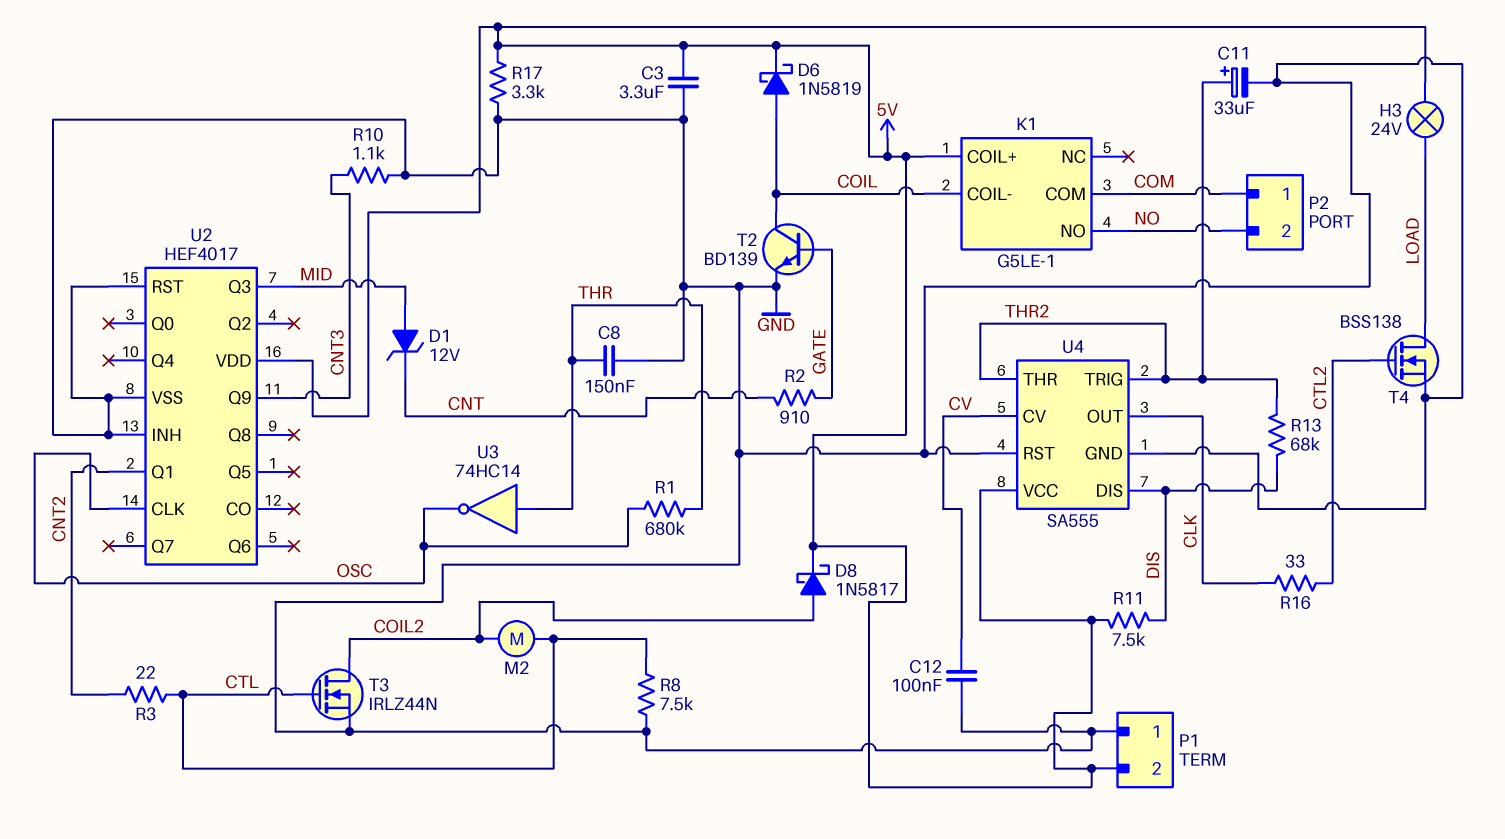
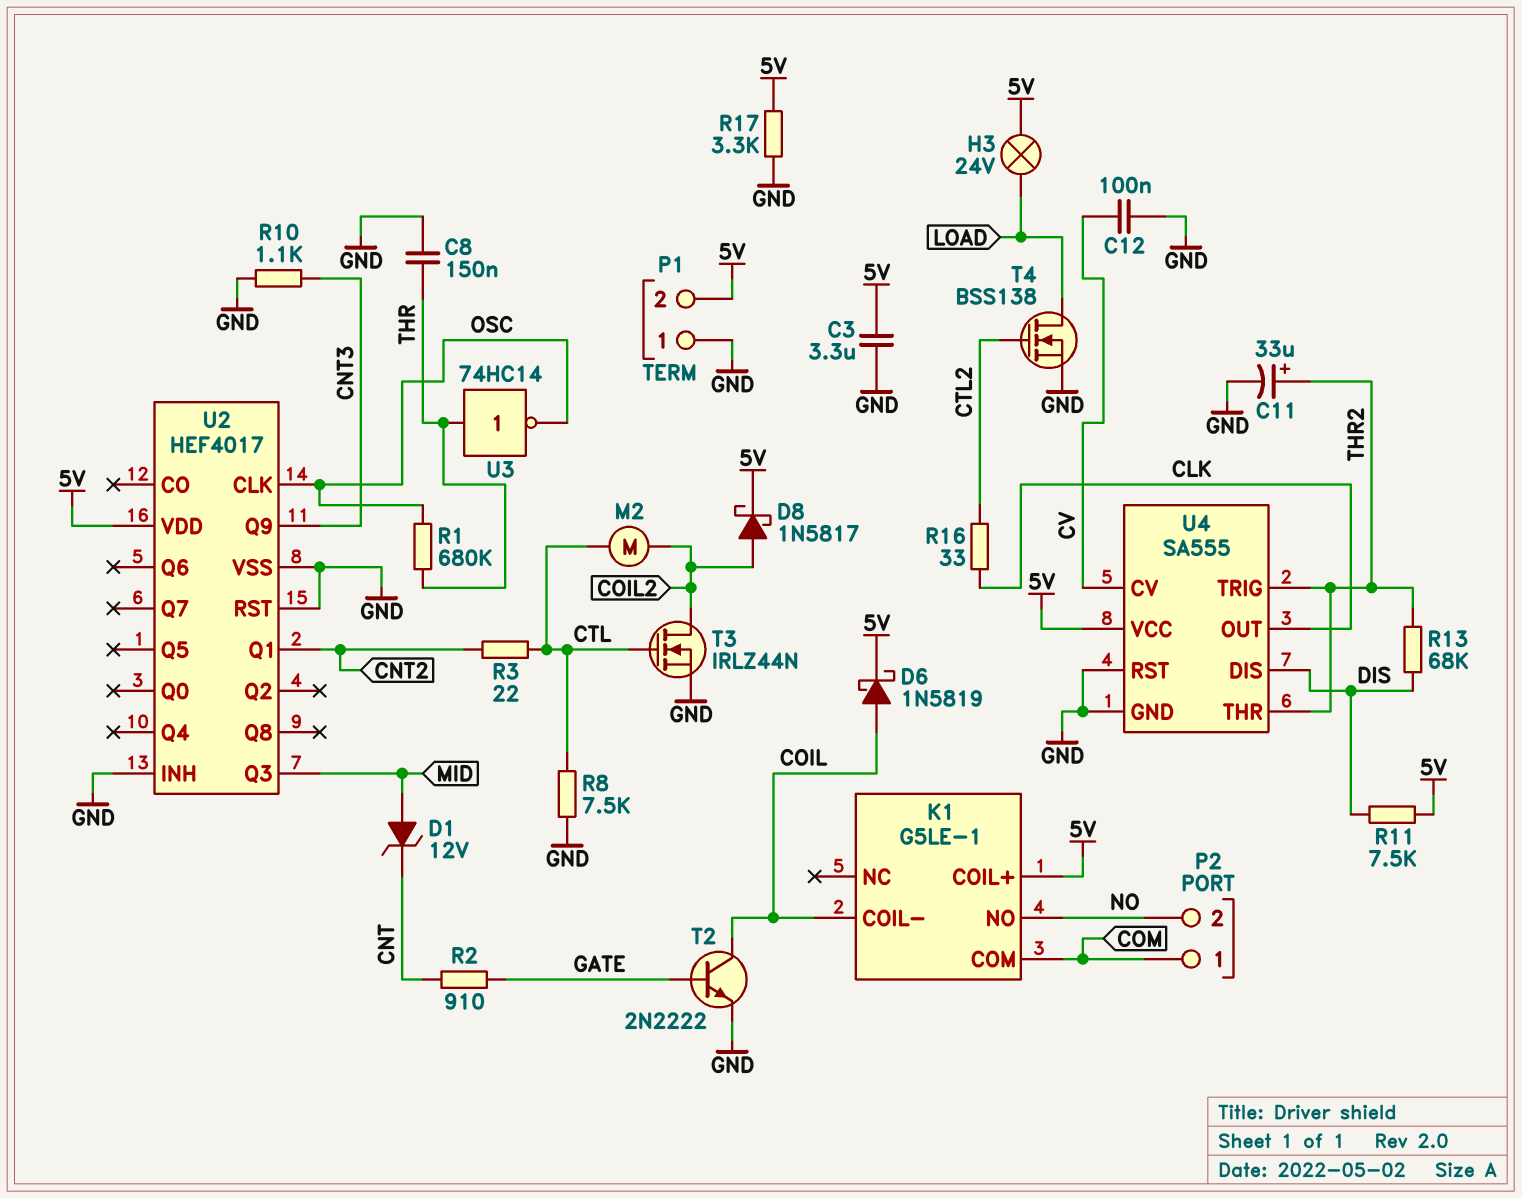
T2: NPN BD139 (B GATE, C COIL, E GND) -> NPN 2N2222 (B GATE, C COIL, E GND)

